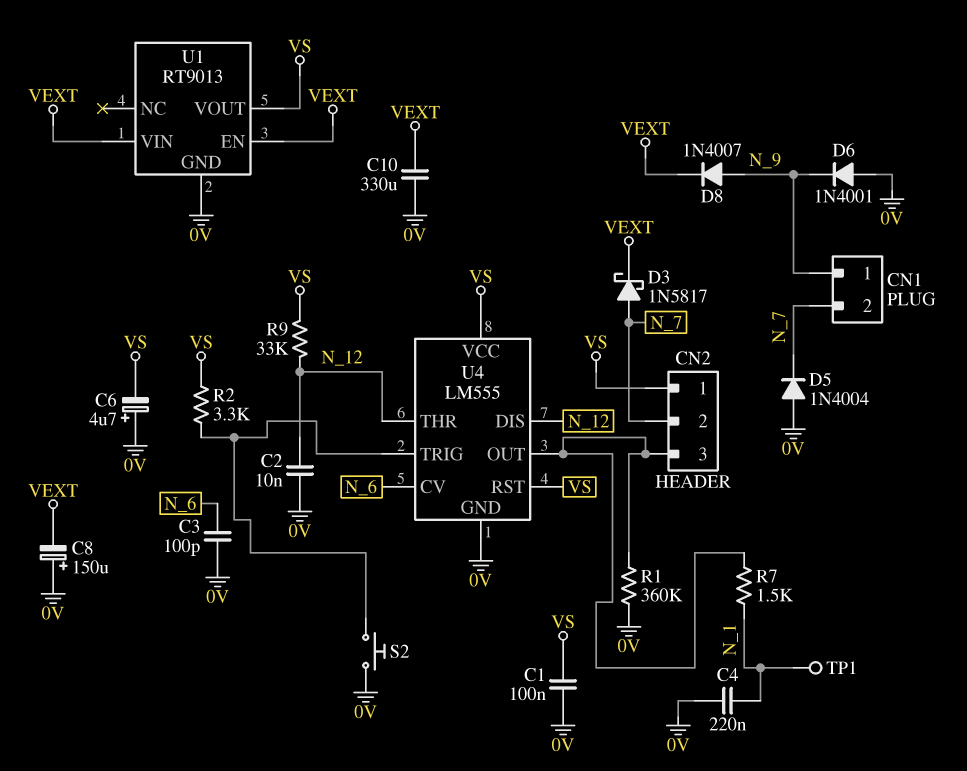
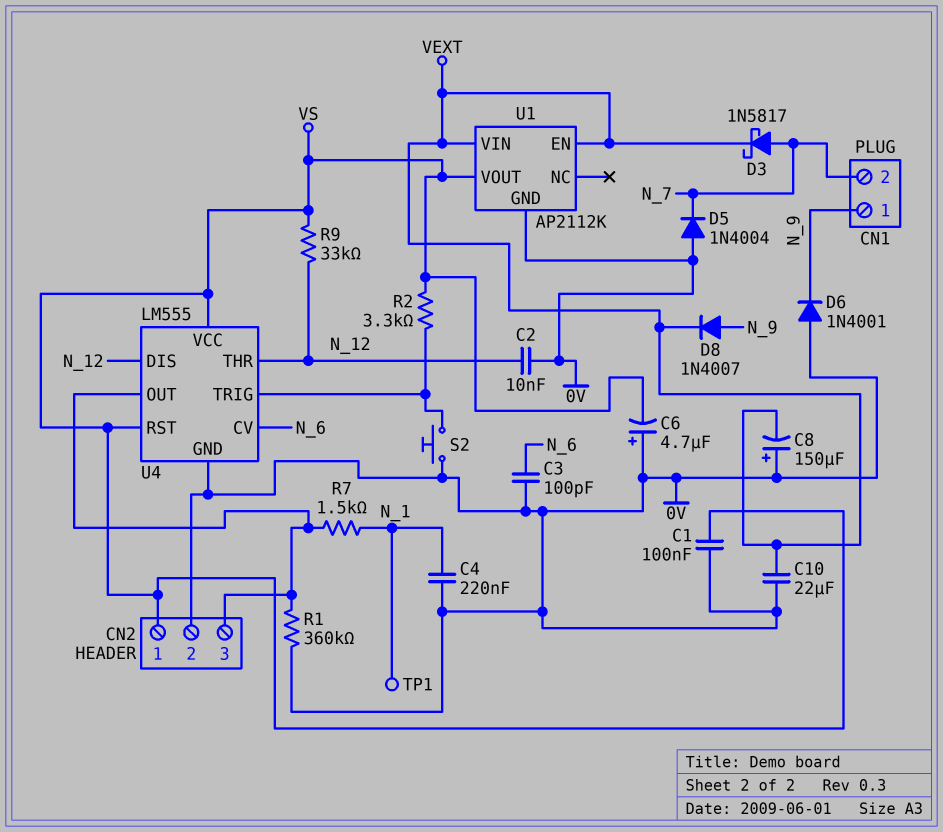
C10: 330uF (0V, VEXT) -> 22uF (0V, VEXT)
CN2 pin 2: N_7 -> 0V
U1: RT9013 -> AP2112K

